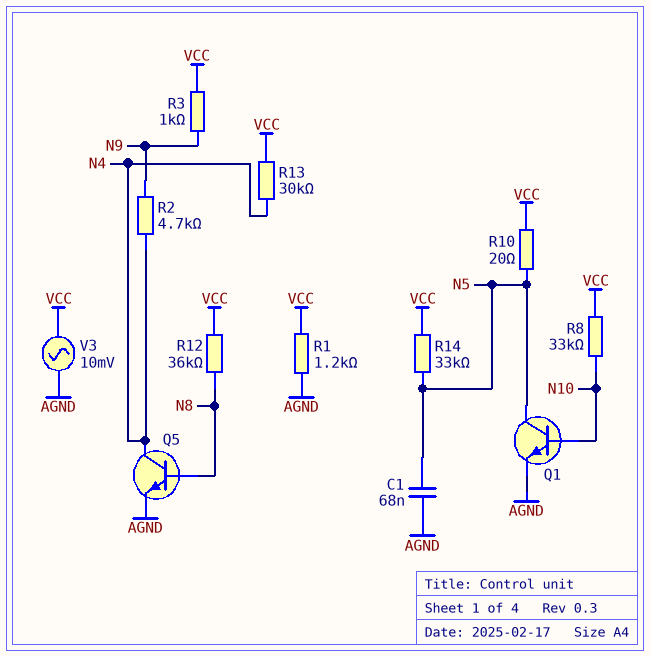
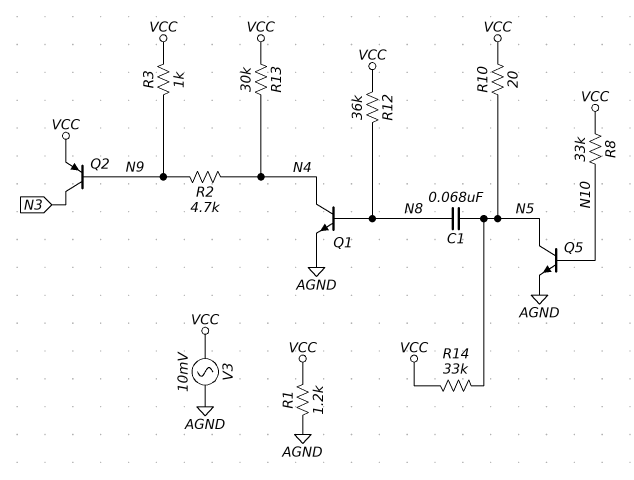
C1: 68nF (AGND, N5) -> 68nF (N5, N8)
Q1: NPN (B N10, C N5, E AGND) -> NPN (B N8, C N4, E AGND)
Q2: none -> PNP (B N9, C N3, E VCC)
Q5: NPN (B N8, C N4, E AGND) -> NPN (B N10, C N5, E AGND)

